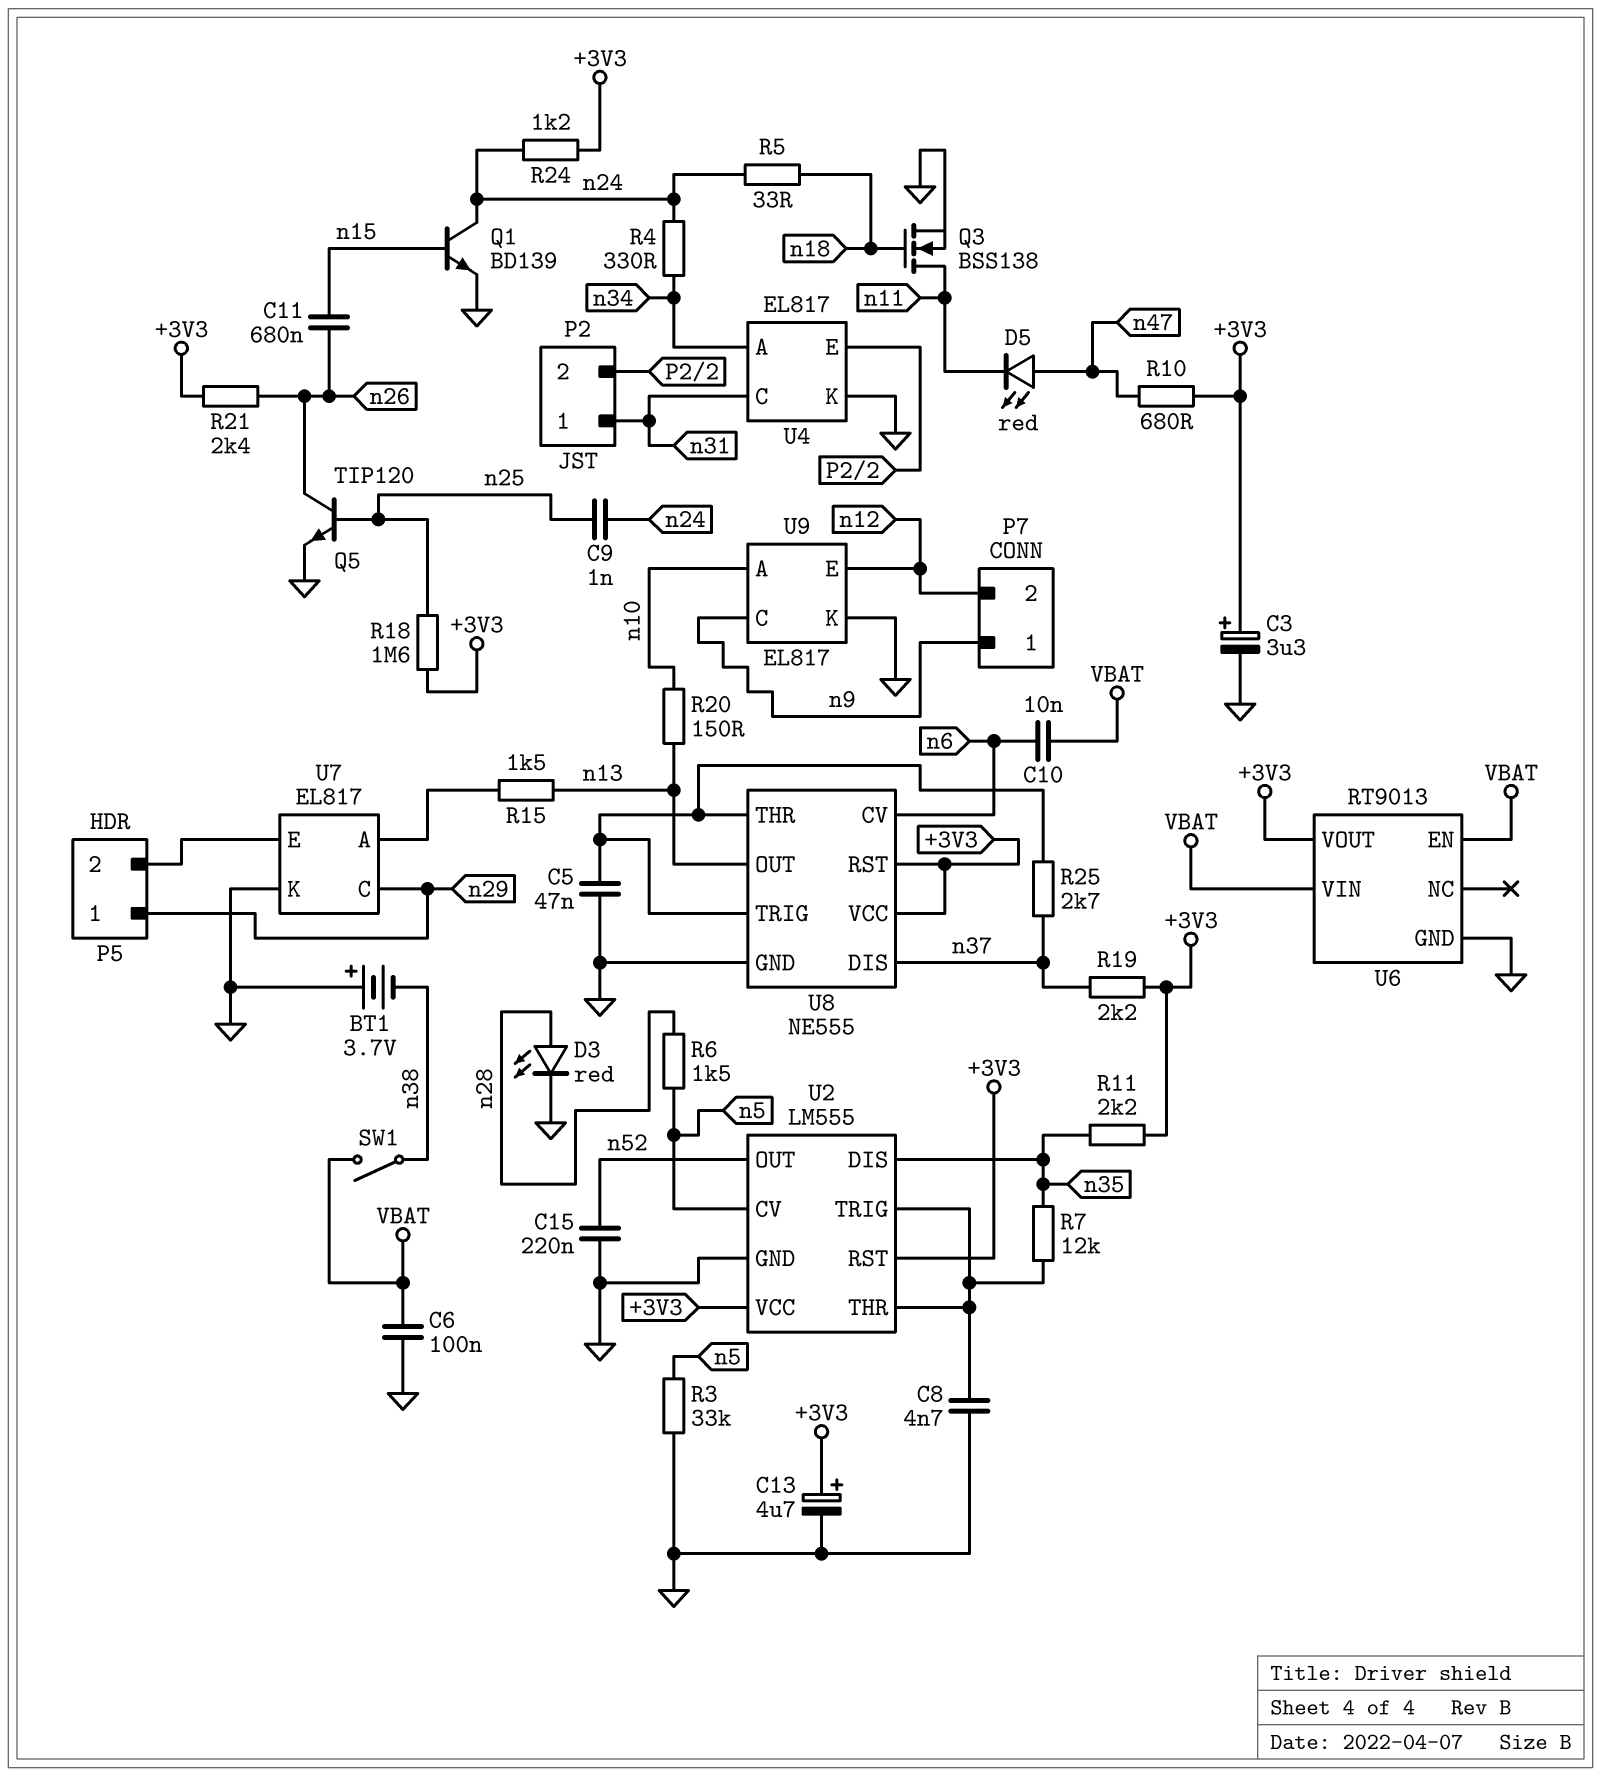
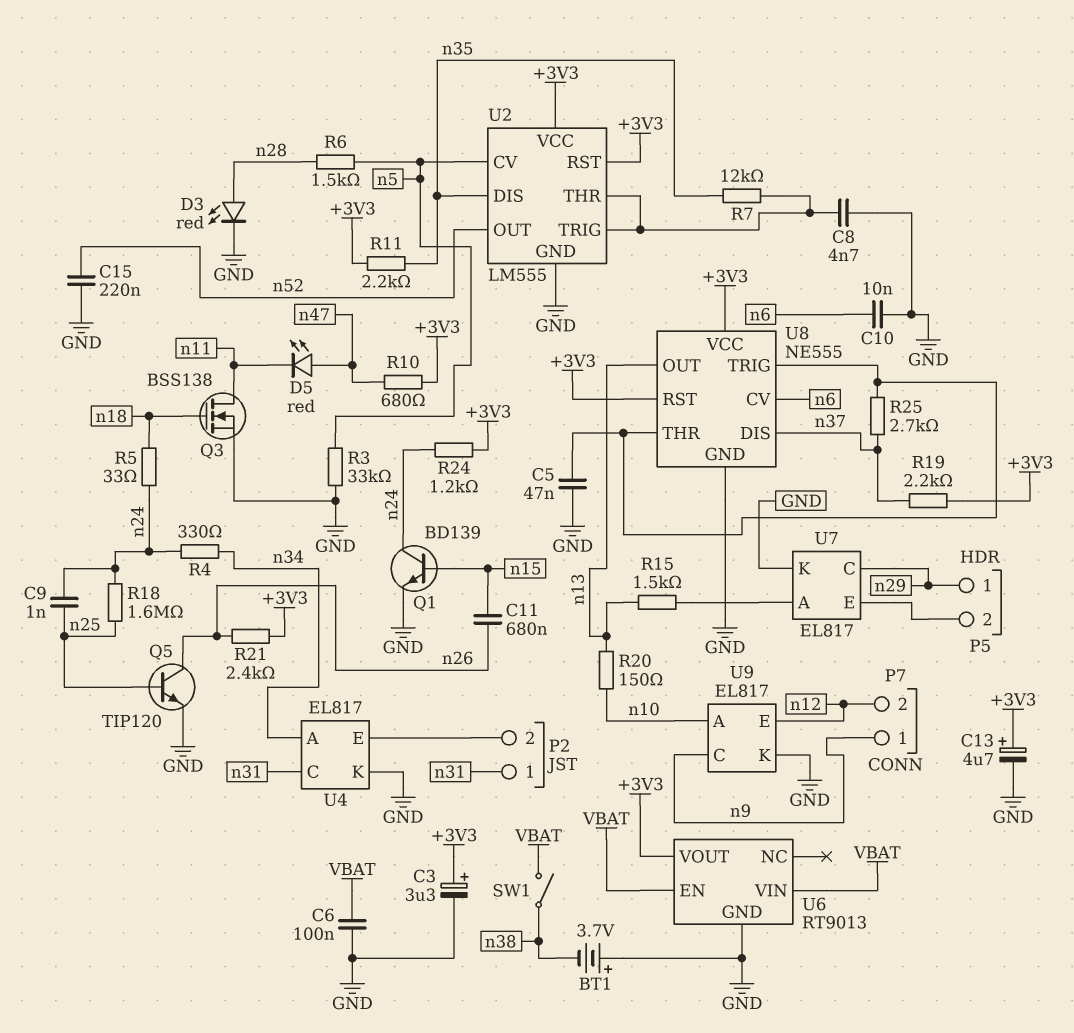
C10: 10nF (VBAT, n6) -> 10nF (GND, n6)
R18: 1.6M (+3V3, n25) -> 1.6M (n24, n25)

